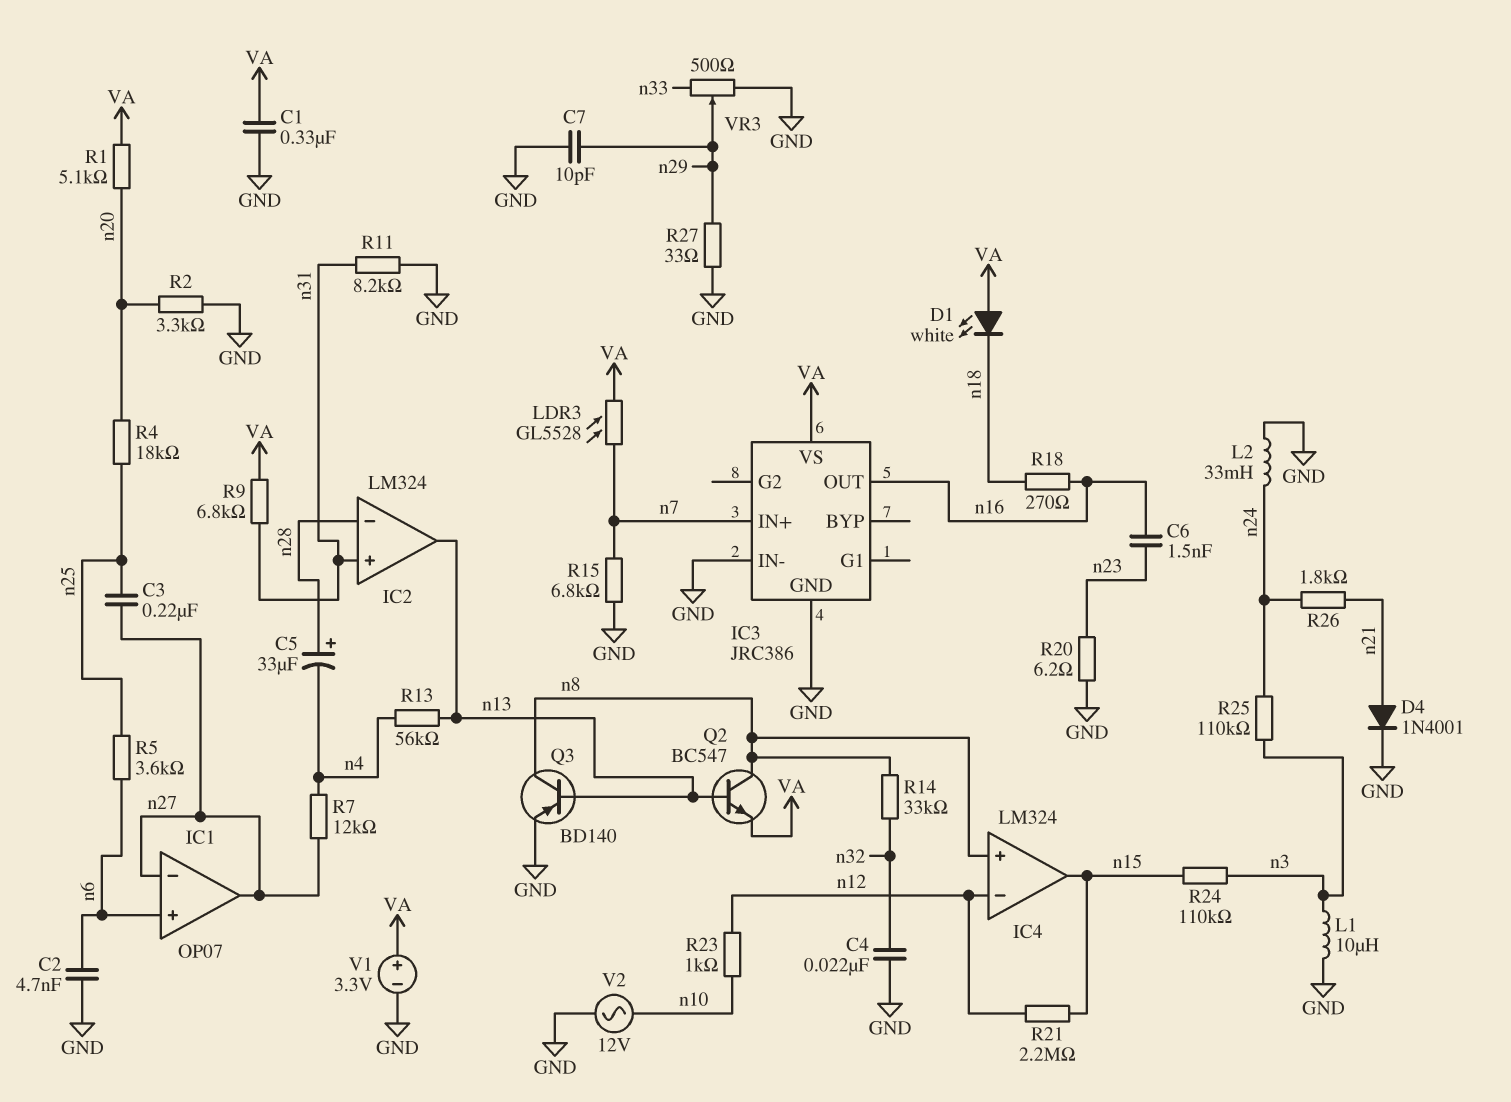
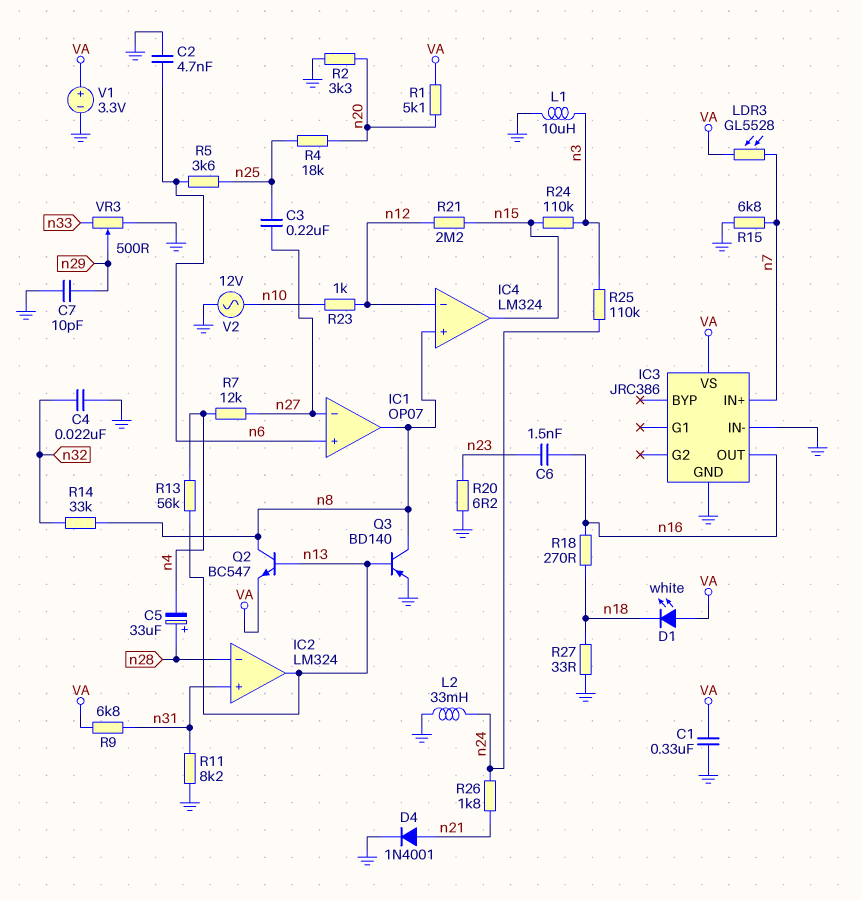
IC1 pin out: n27 -> n8
R27: 33 (GND, n29) -> 33 (GND, n18)

